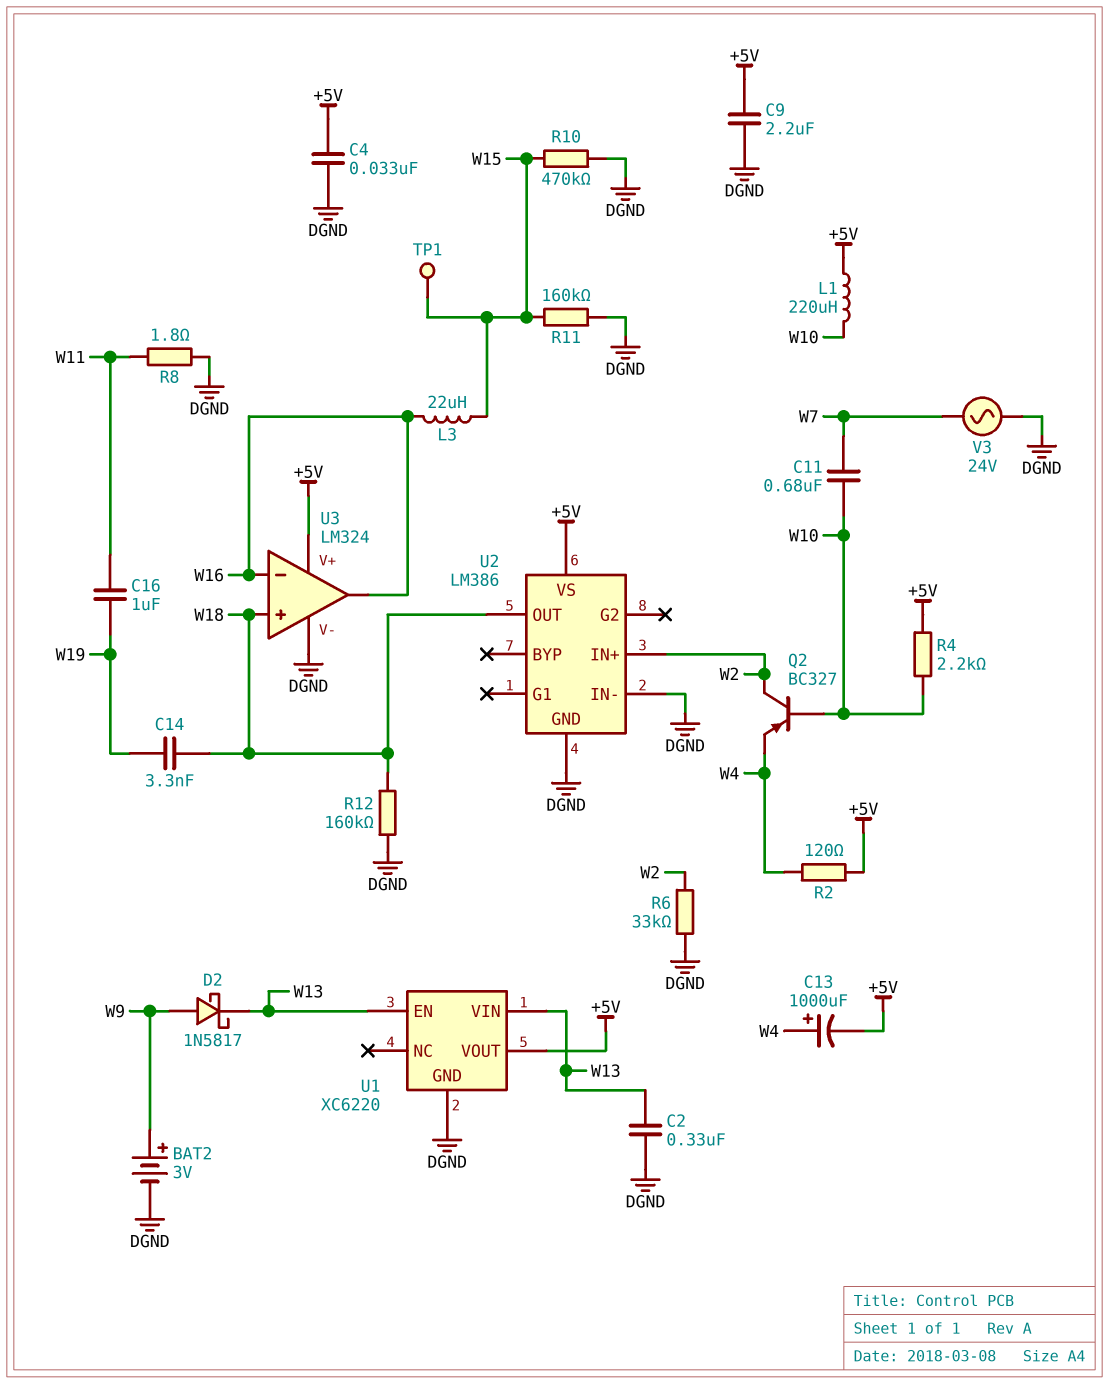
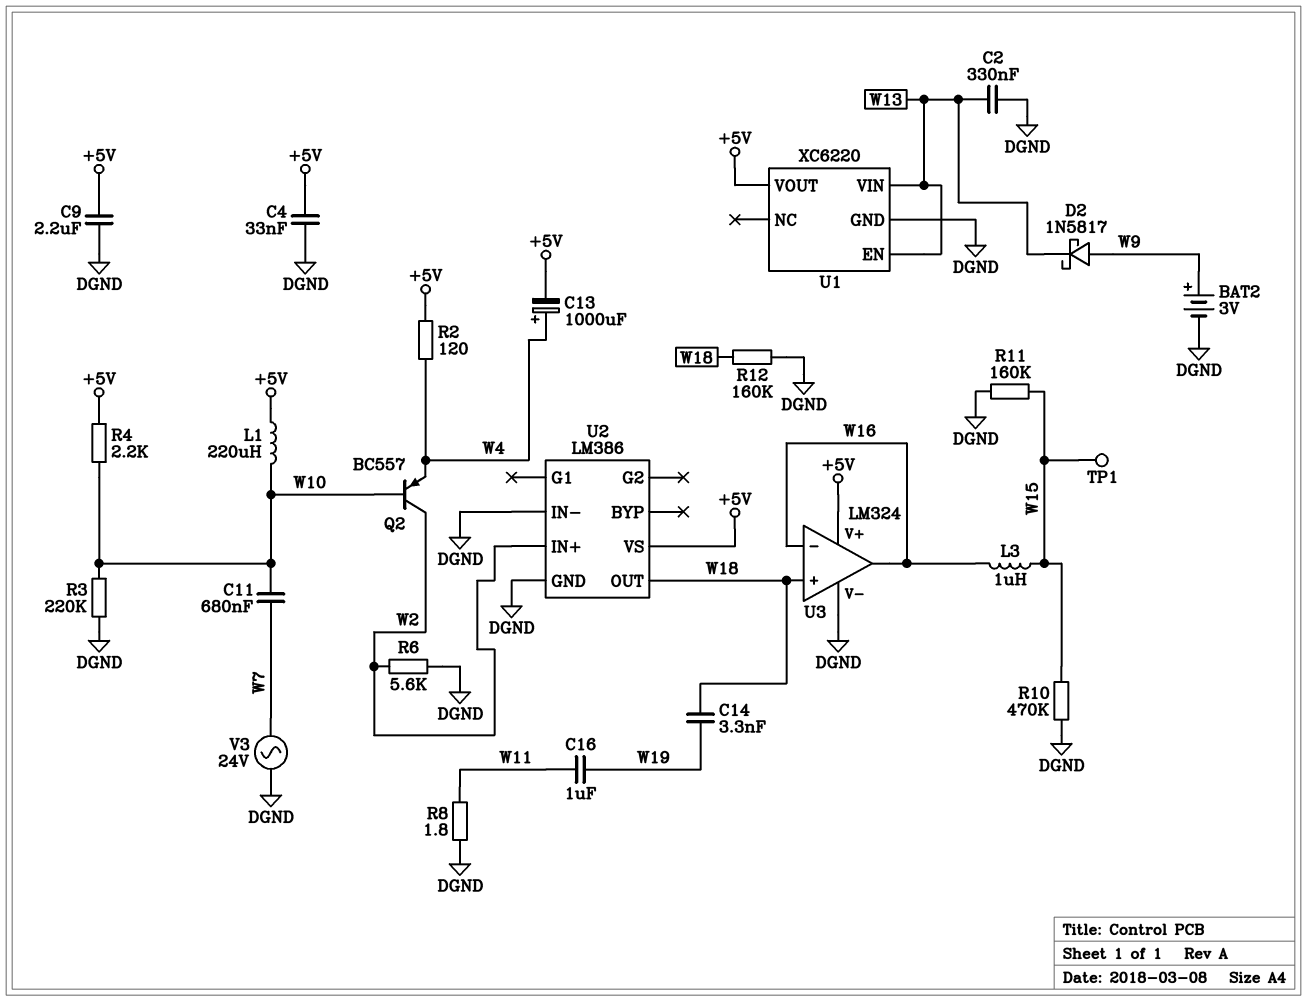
L3: 22uH (W15, W16) -> 1uH (W15, W16)
Q2: PNP BC327 (B W10, C W2, E W4) -> PNP BC557 (B W10, C W2, E W4)
R3: none -> 220k (DGND, W10)
R6: 33k (DGND, W2) -> 5.6k (DGND, W2)

